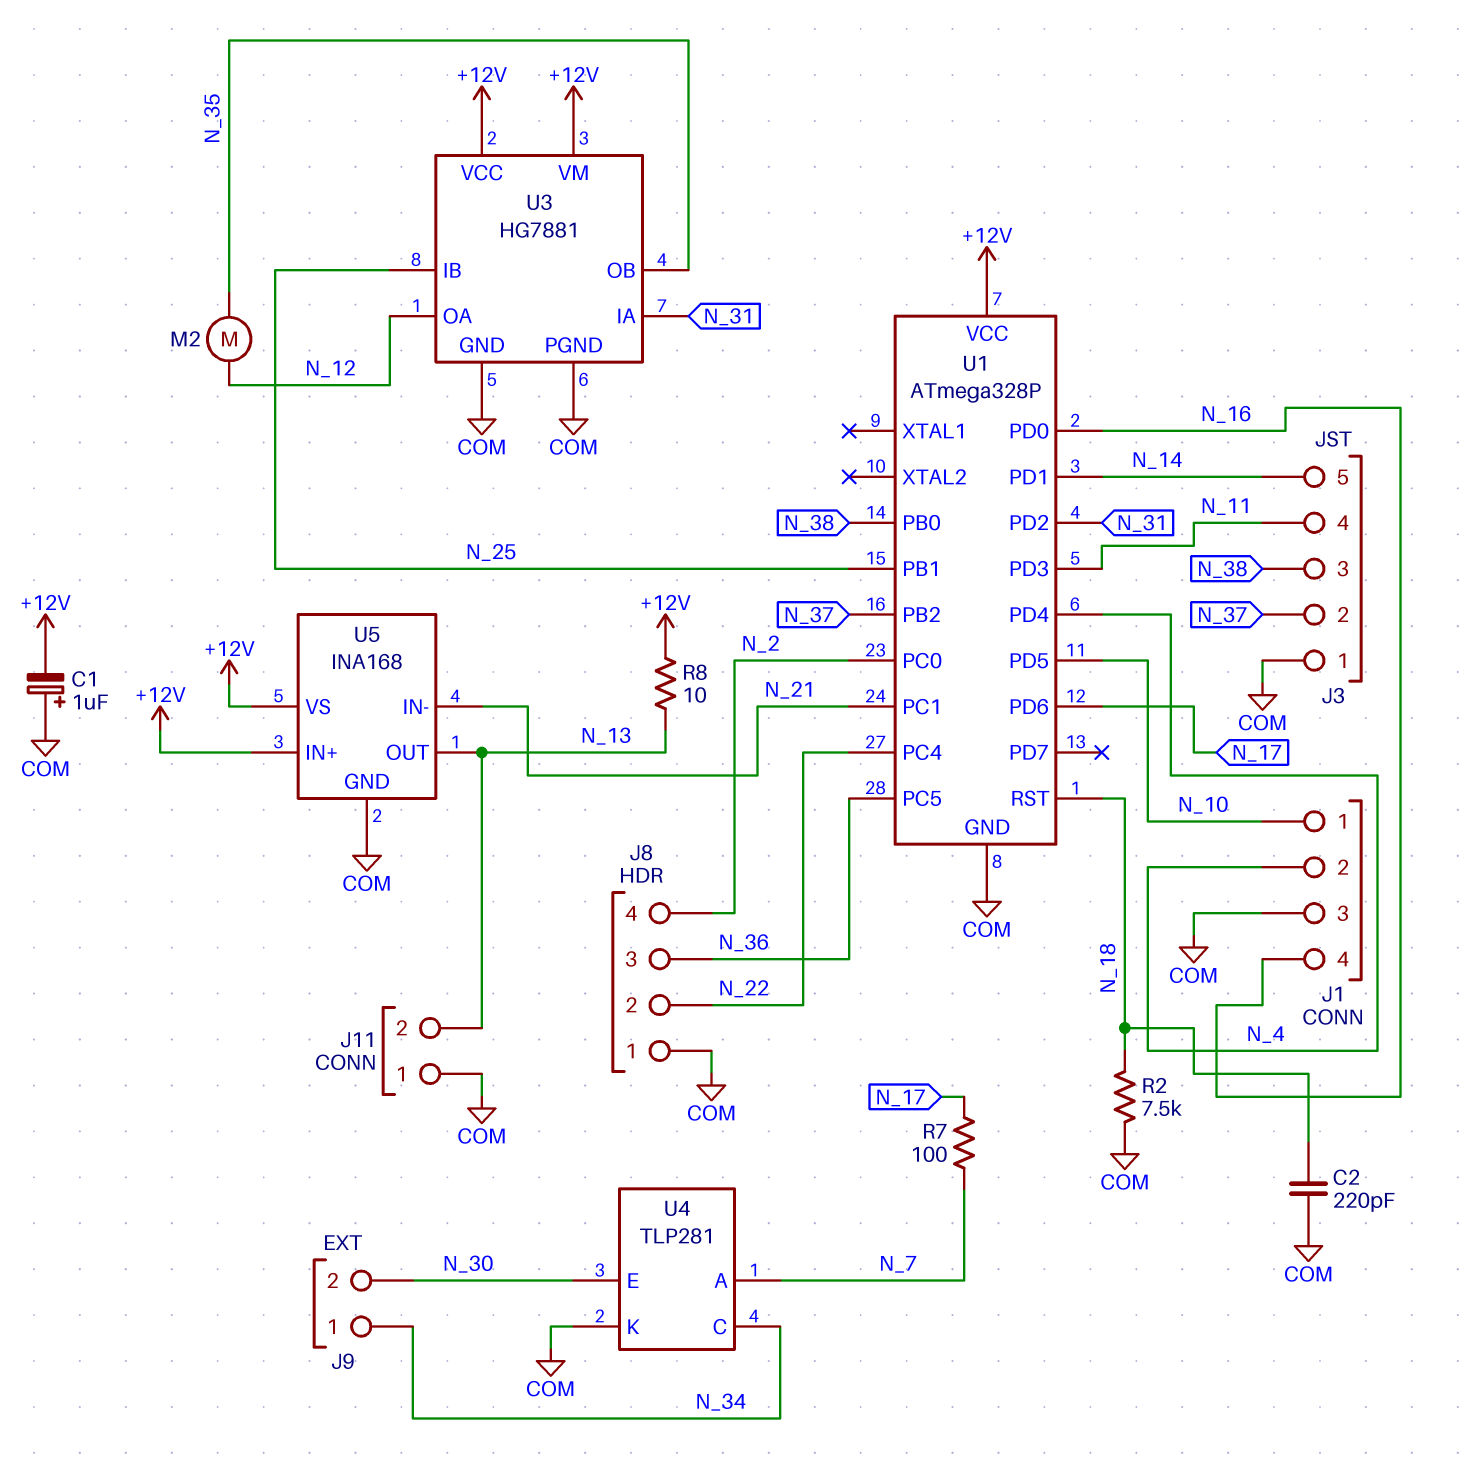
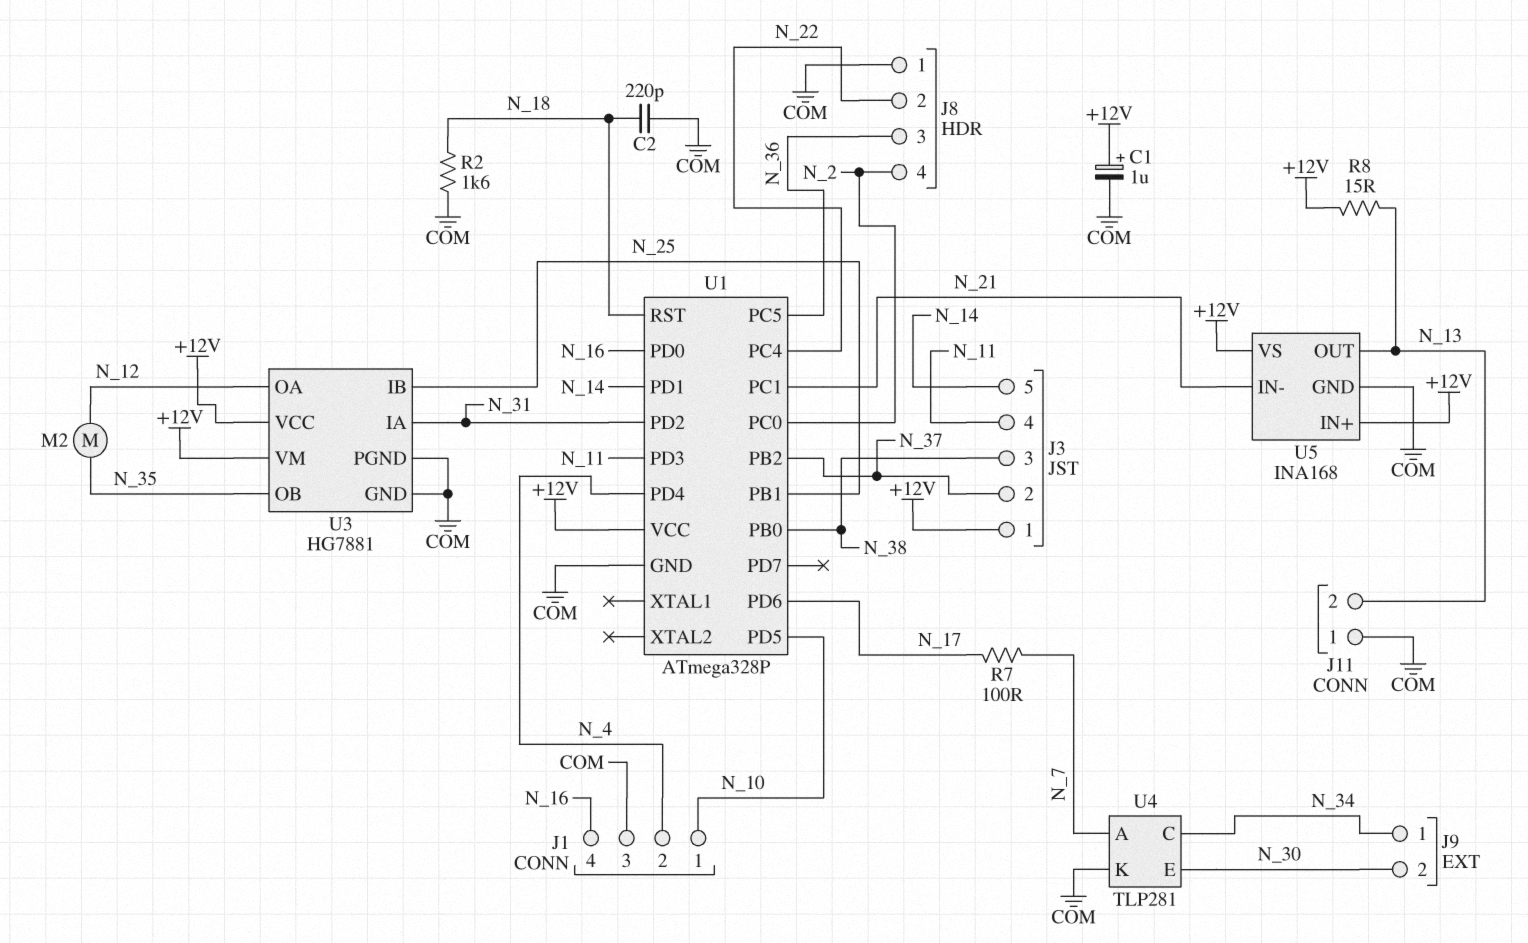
C1: 1uF (plus COM, minus +12V) -> 1uF (plus +12V, minus COM)
J3 pin 1: COM -> +12V
R2: 7.5k (COM, N_18) -> 1.6k (COM, N_18)
R8: 10 (+12V, N_13) -> 15 (+12V, N_13)

